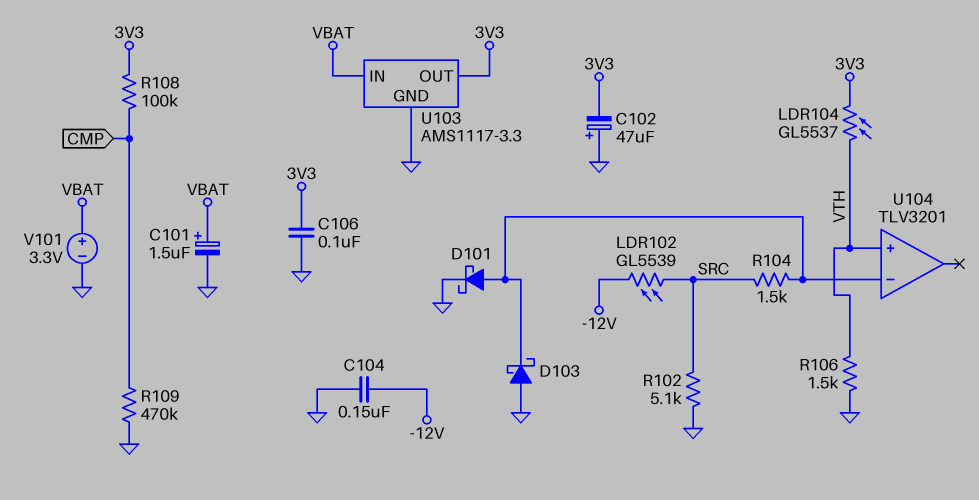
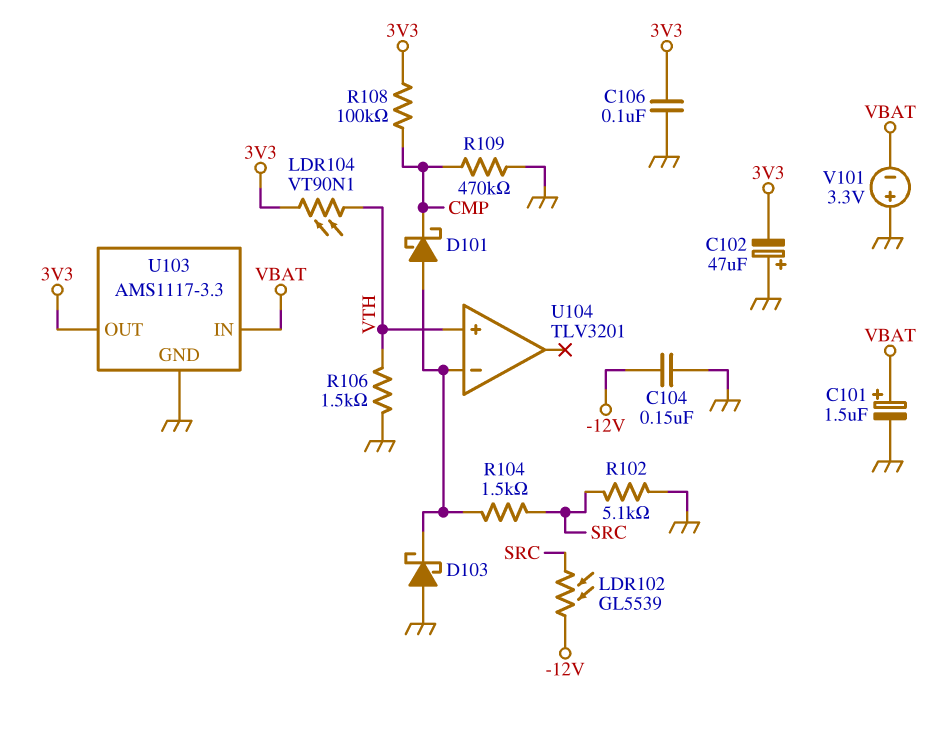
D101: schottky (A U104/in-, K GND) -> schottky (A U104/in-, K CMP)
LDR104: GL5537 (3V3, VTH) -> VT90N1 (3V3, VTH)
V101: 3.3V (plus VBAT, minus GND) -> 3.3V (plus GND, minus VBAT)

